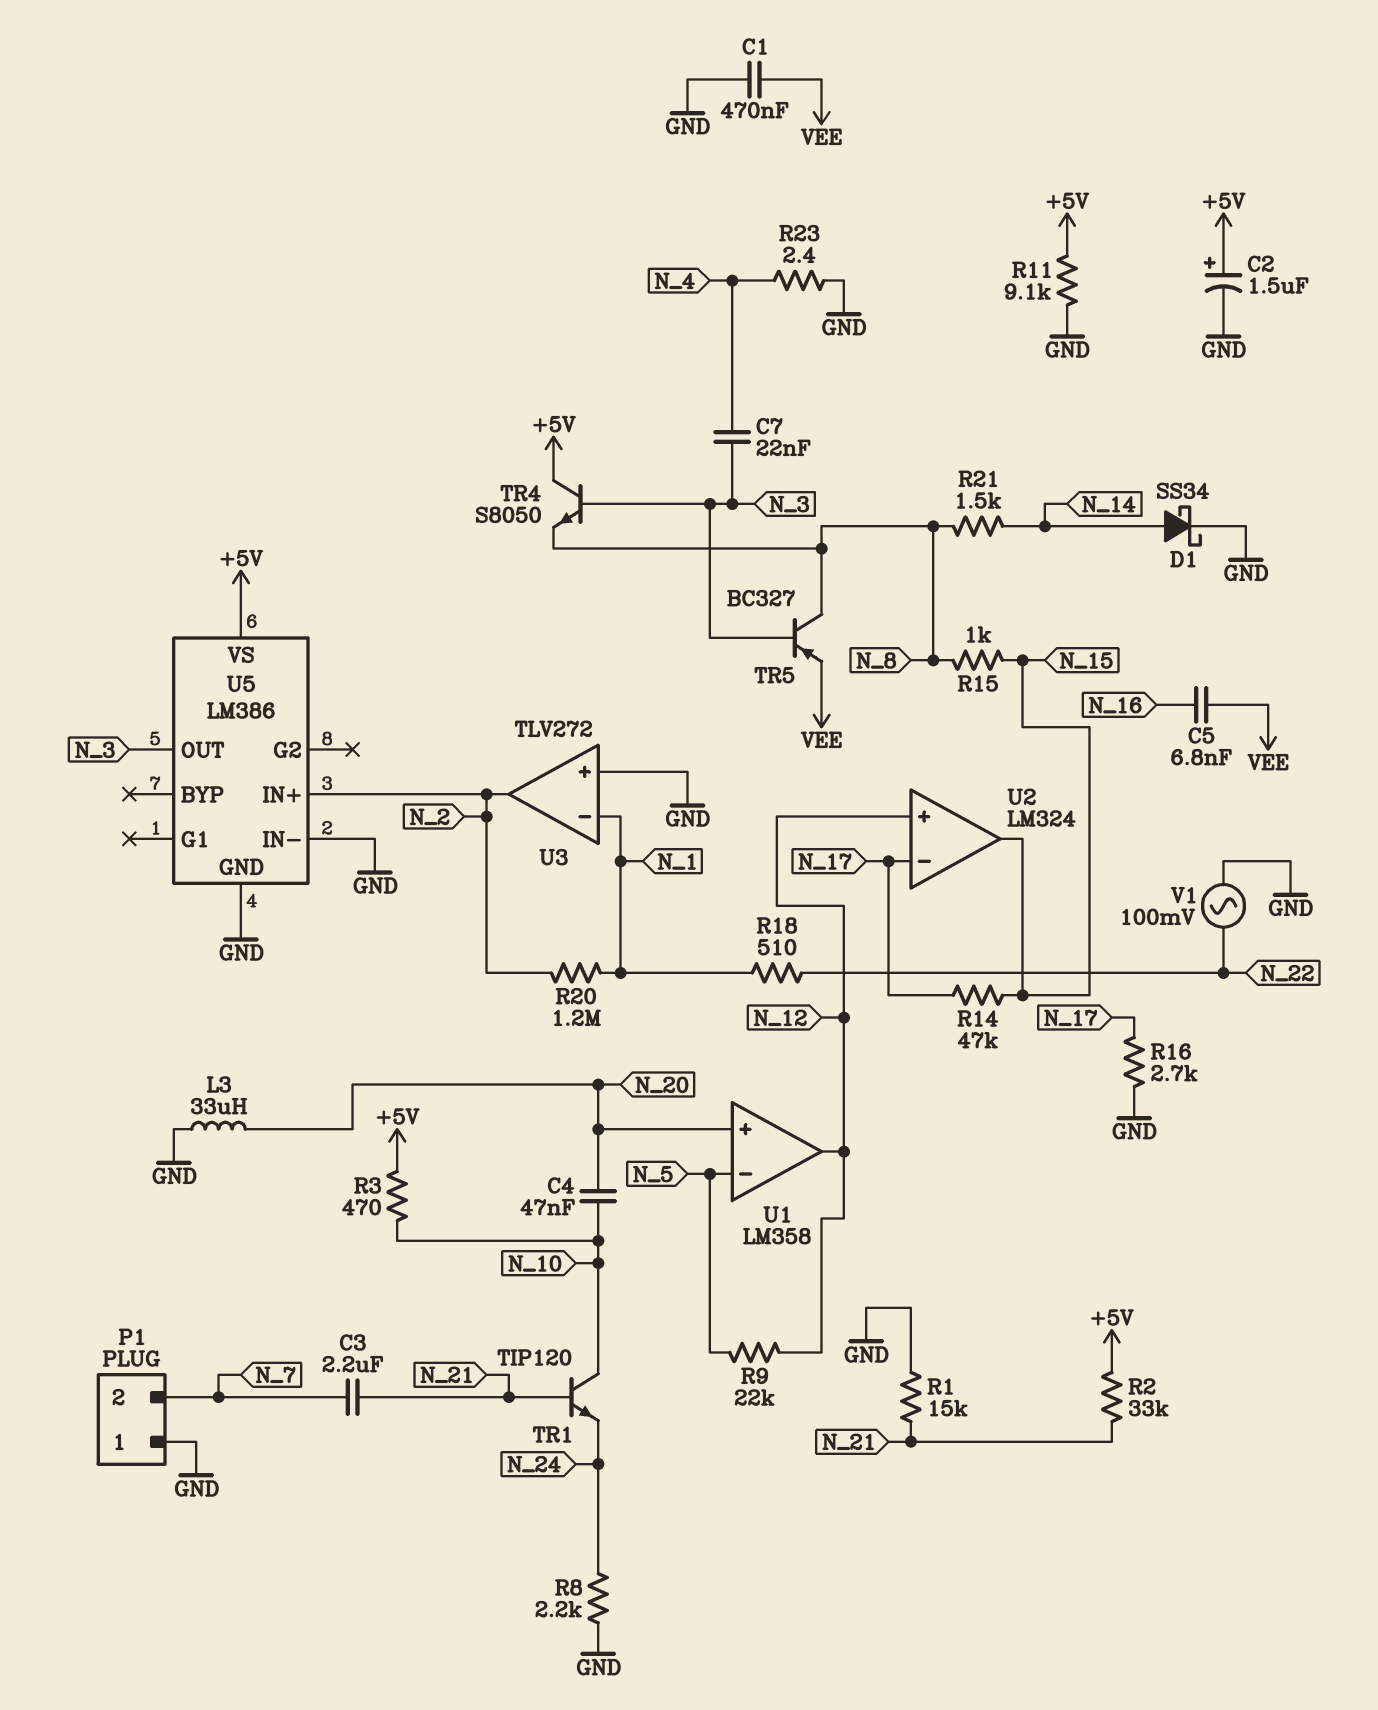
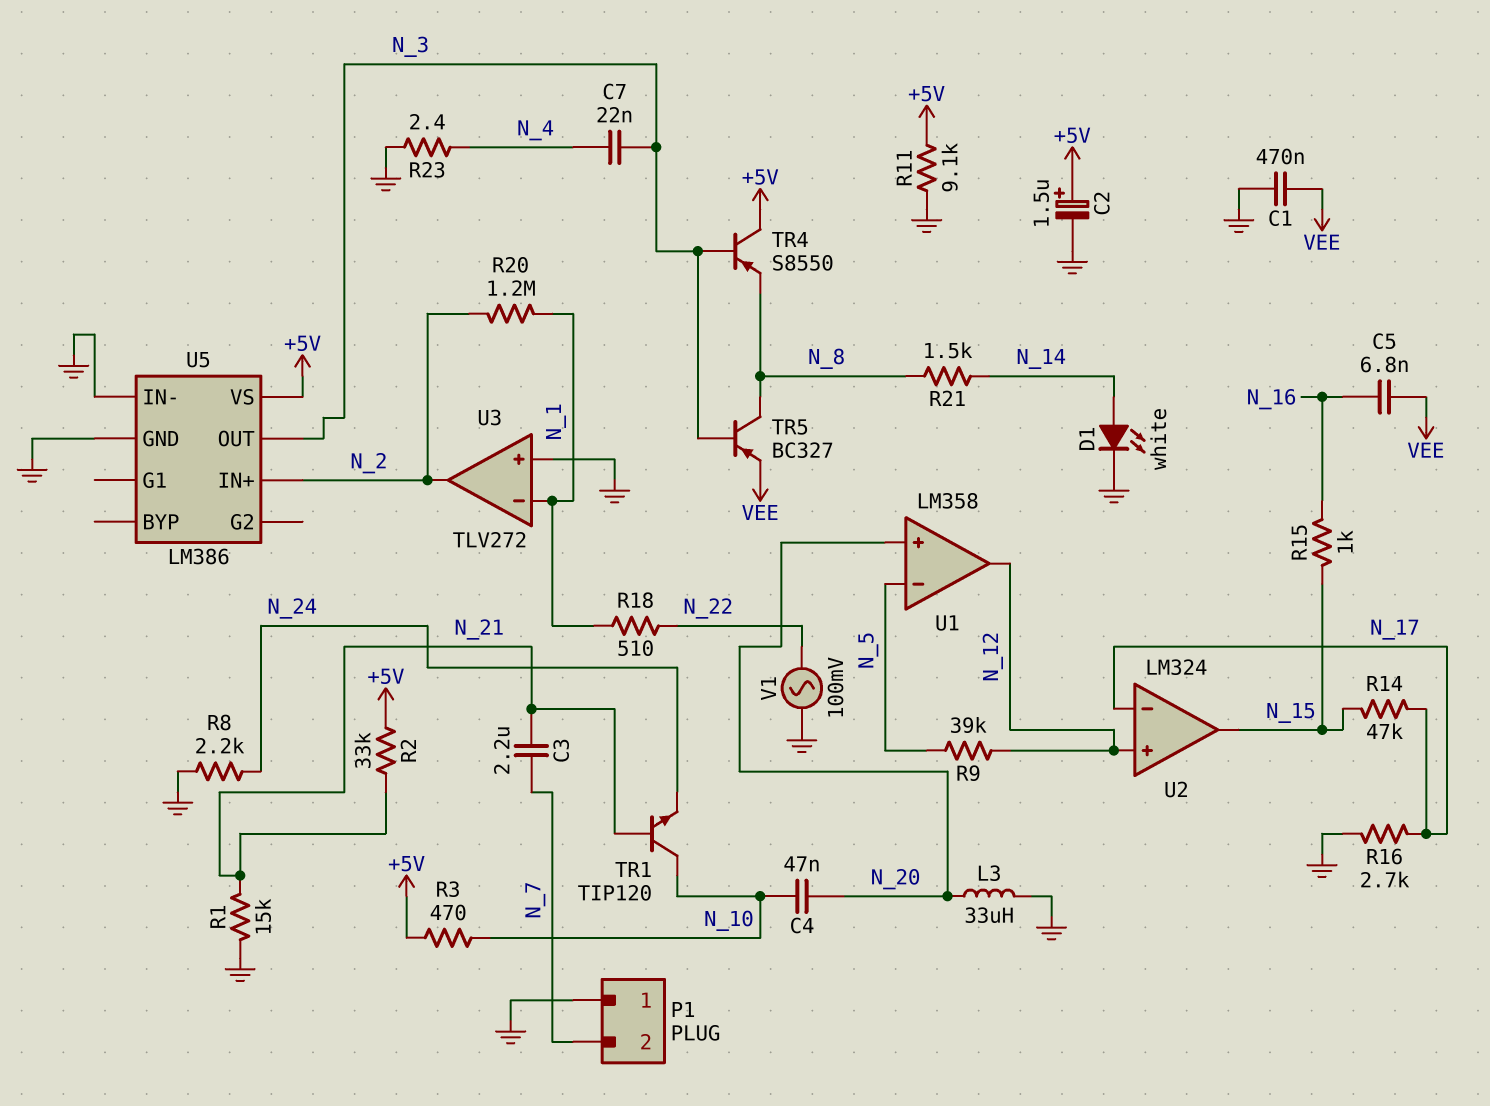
D1: schottky SS34 (A N_14, K GND) -> LED white (A N_14, K GND)
R9: 22k (N_5, N_12) -> 39k (N_5, N_12)
R15: 1k (N_8, N_15) -> 1k (N_15, N_16)
TR4: NPN S8050 (B N_3, C +5V, E N_8) -> PNP S8550 (B N_3, C +5V, E N_8)

